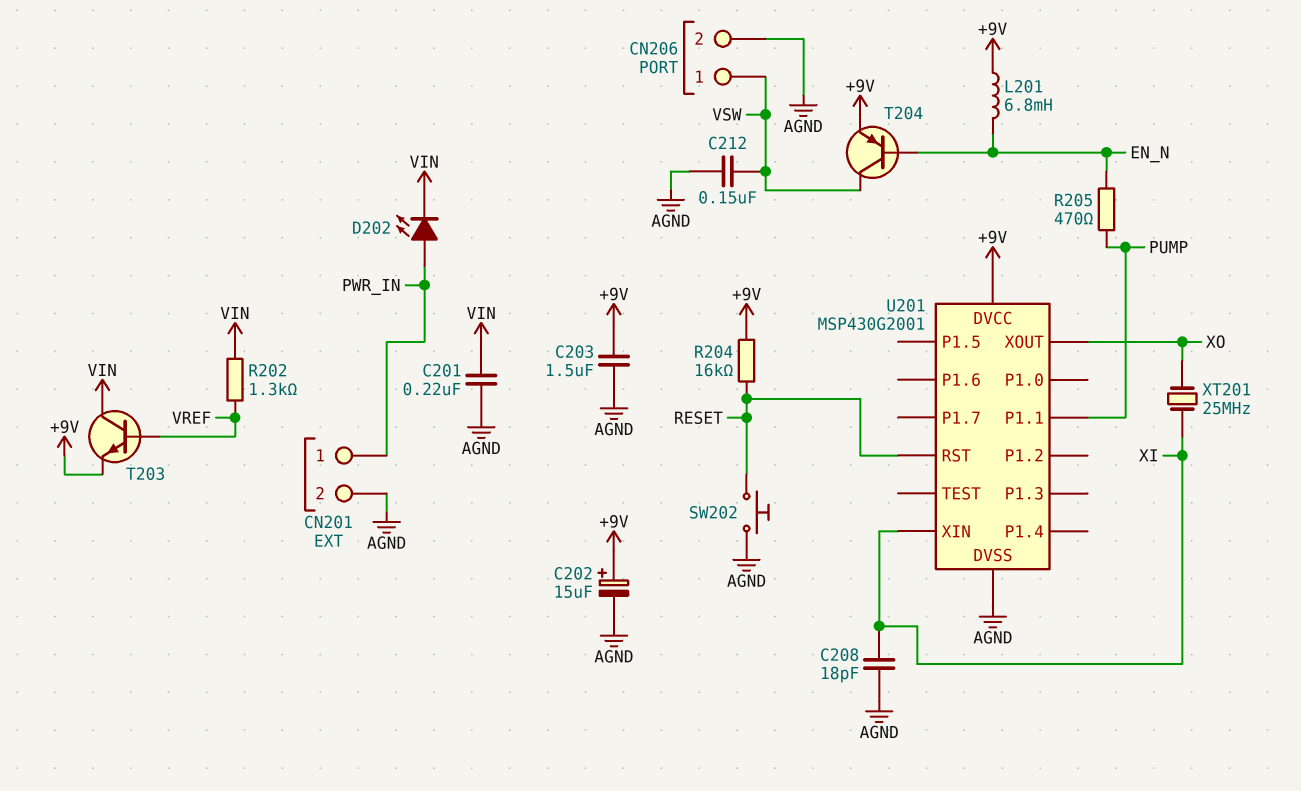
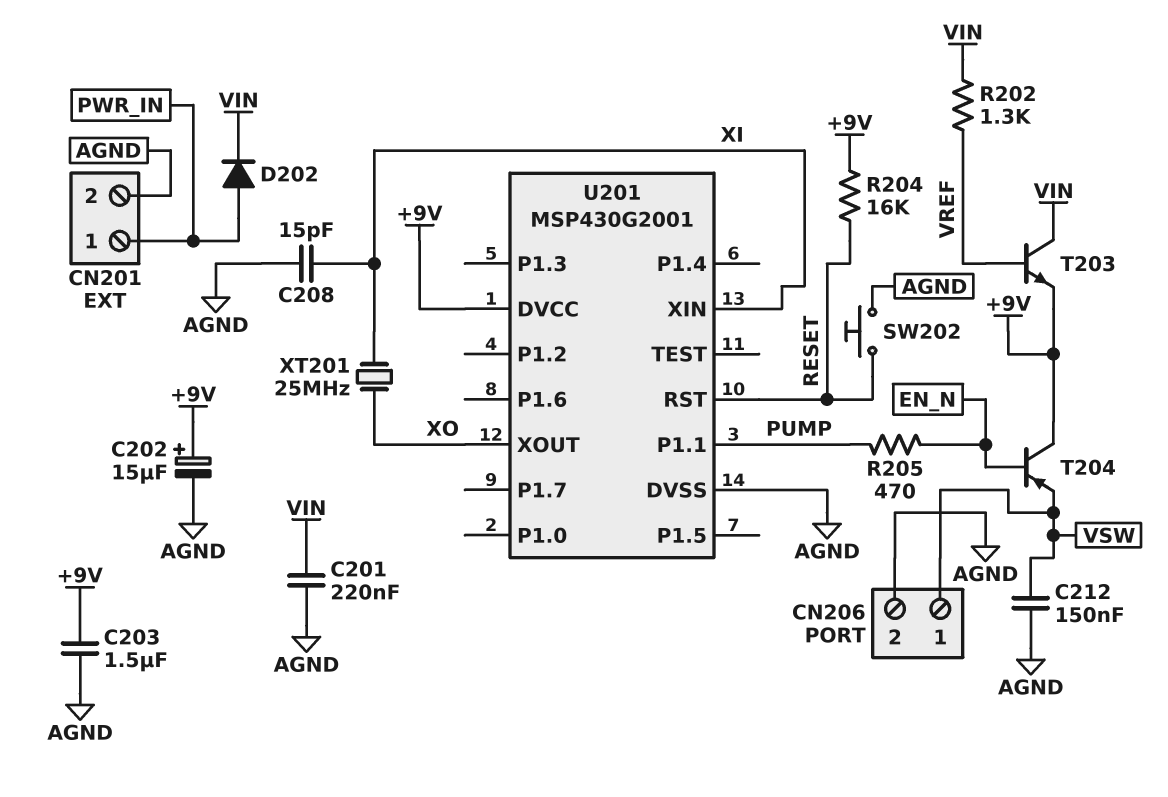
C208: 18pF (AGND, XI) -> 15pF (AGND, XI)
D202: LED (A PWR_IN, K VIN) -> diode (A PWR_IN, K VIN)
L201: 6.8mH (+9V, EN_N) -> none
T204: PNP (B EN_N, C VSW, E +9V) -> PNP (B EN_N, C +9V, E VSW)

